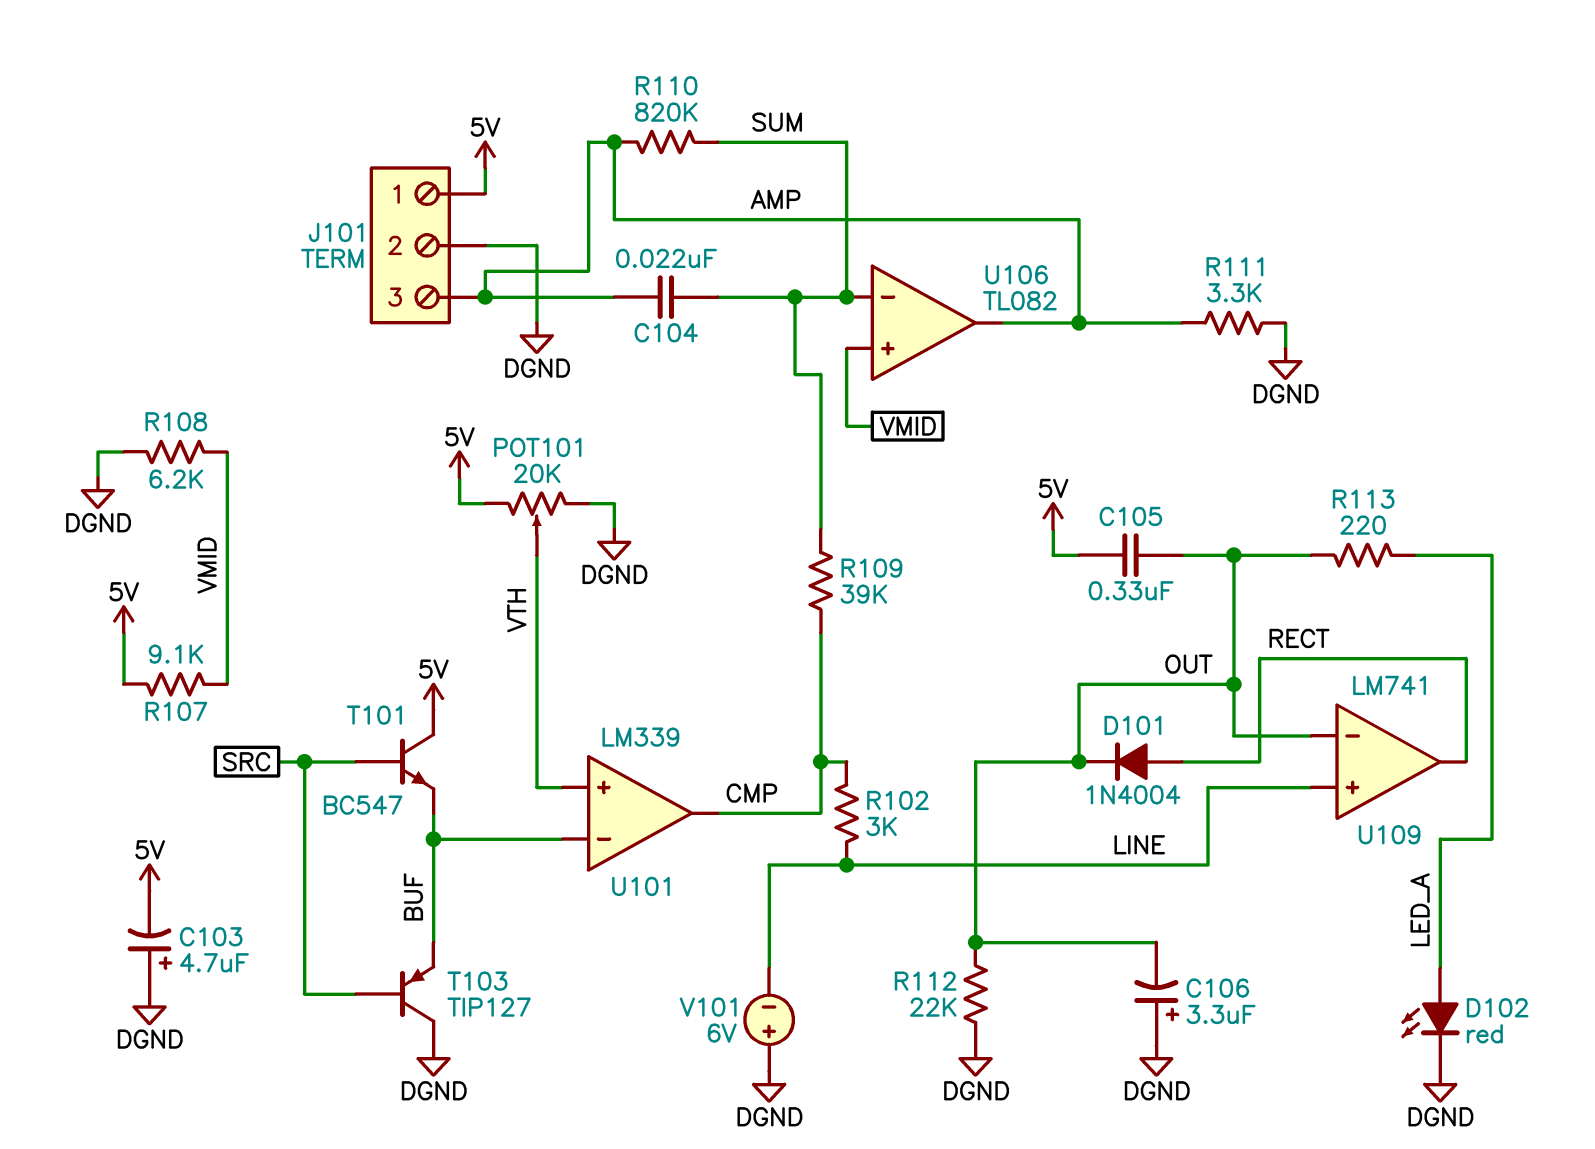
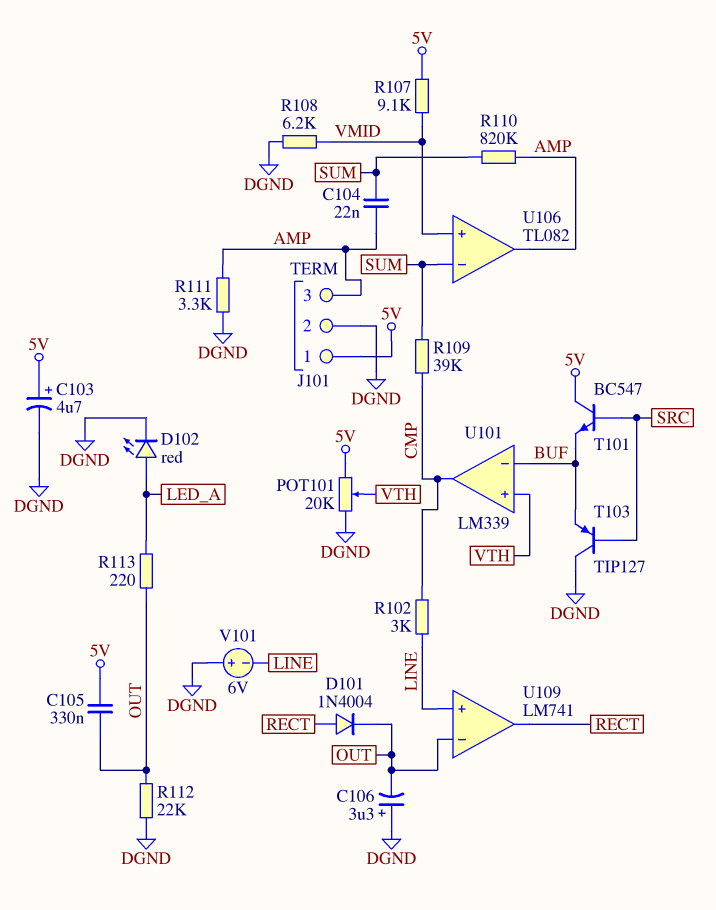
C103: 4.7uF (plus DGND, minus 5V) -> 4.7uF (plus 5V, minus DGND)

